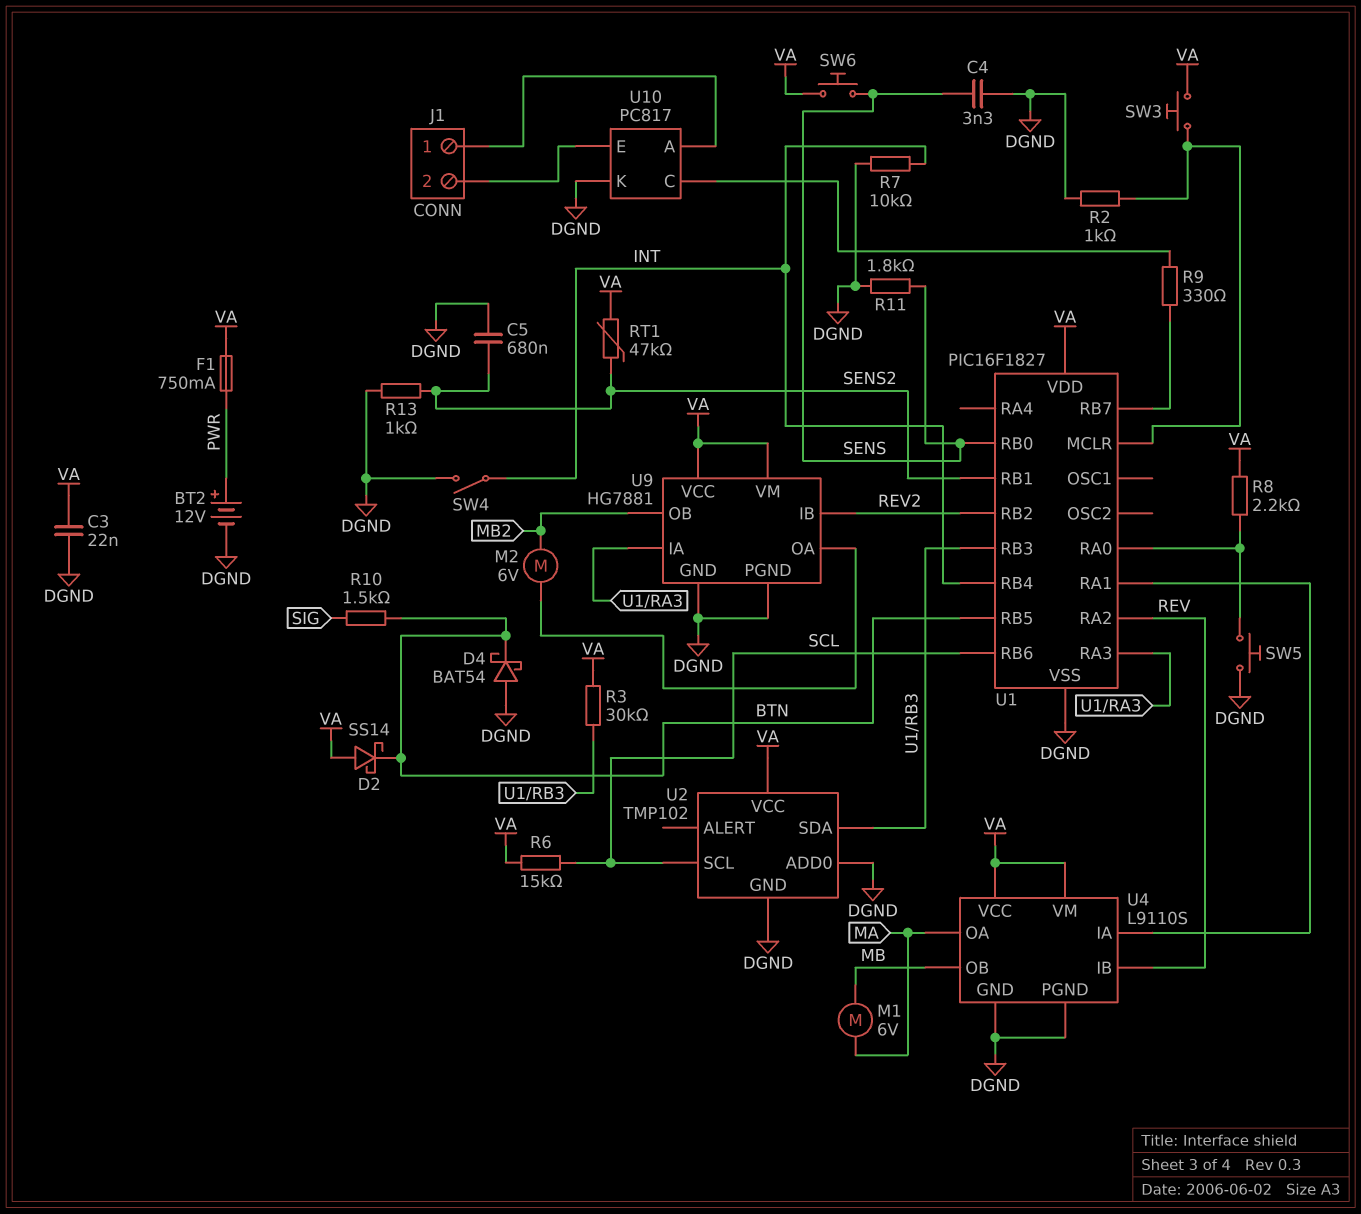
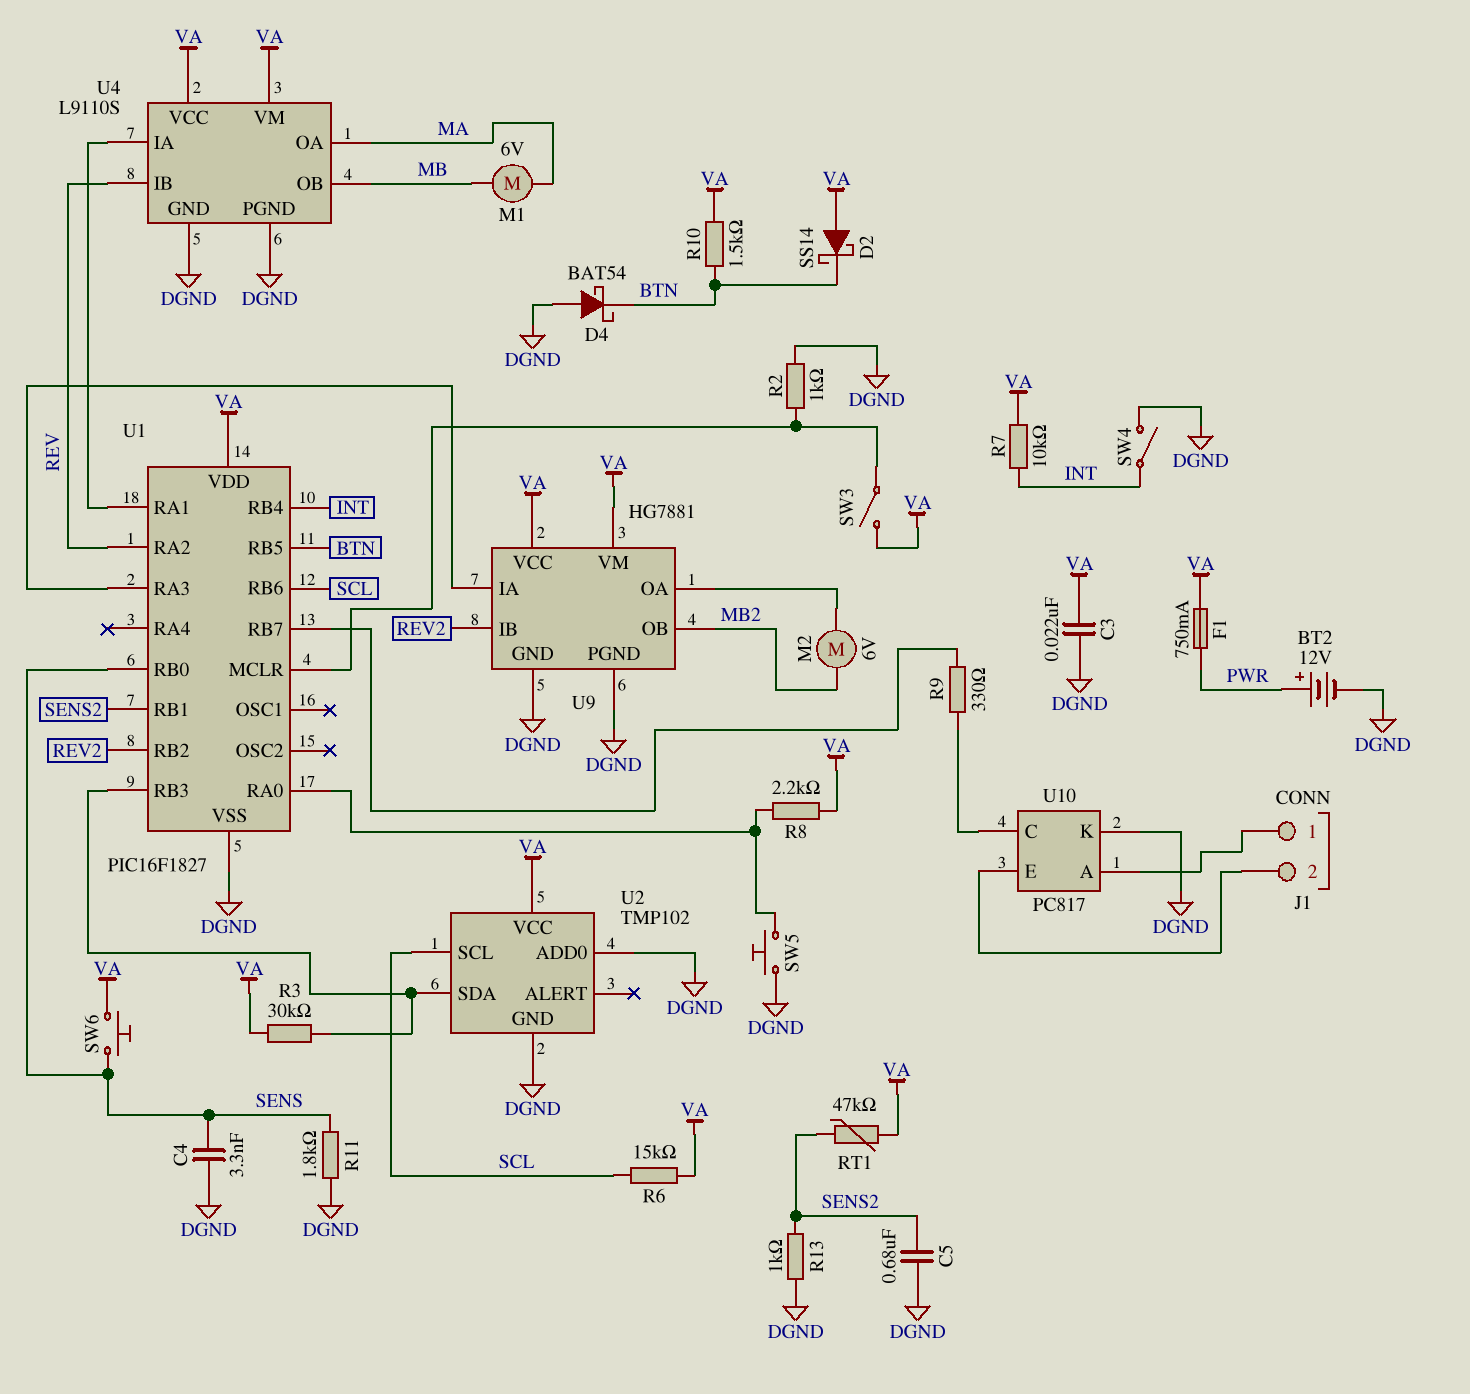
R7: 10k (DGND, INT) -> 10k (INT, VA)
R10: 1.5k (BTN, SIG) -> 1.5k (BTN, VA)
SW3: button (U1/MCLR, VA) -> switch (U1/MCLR, VA)

